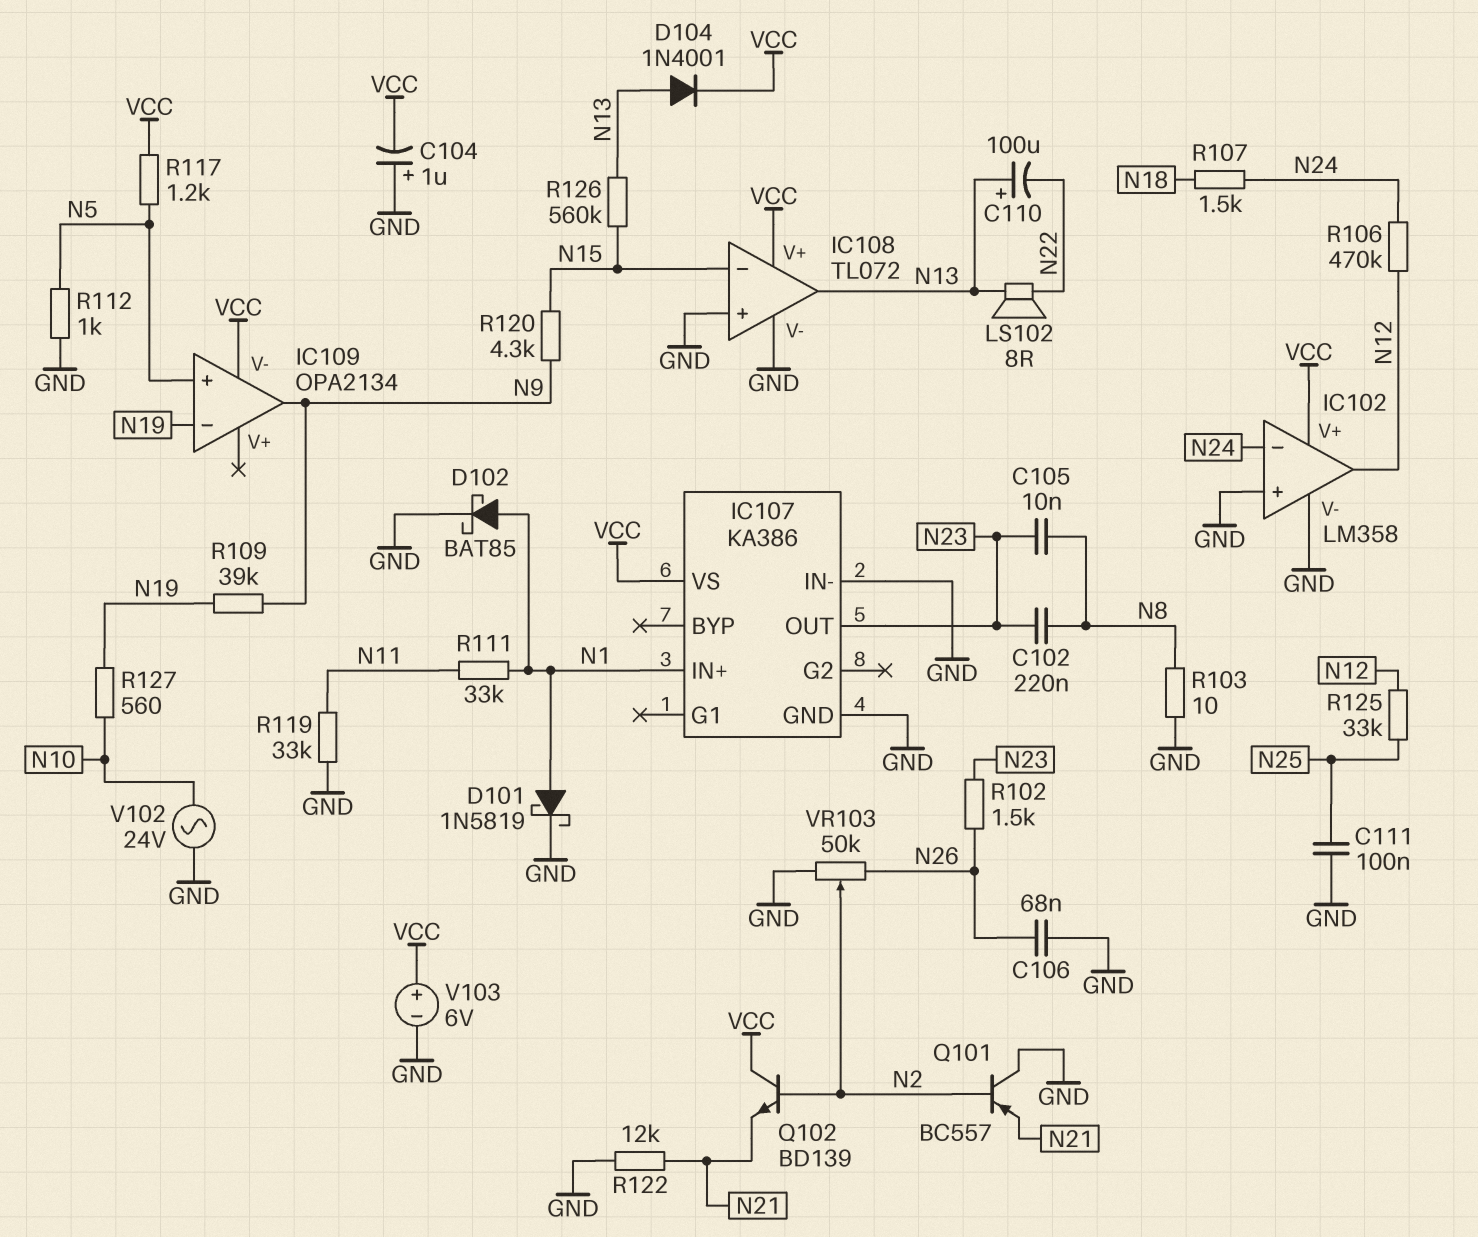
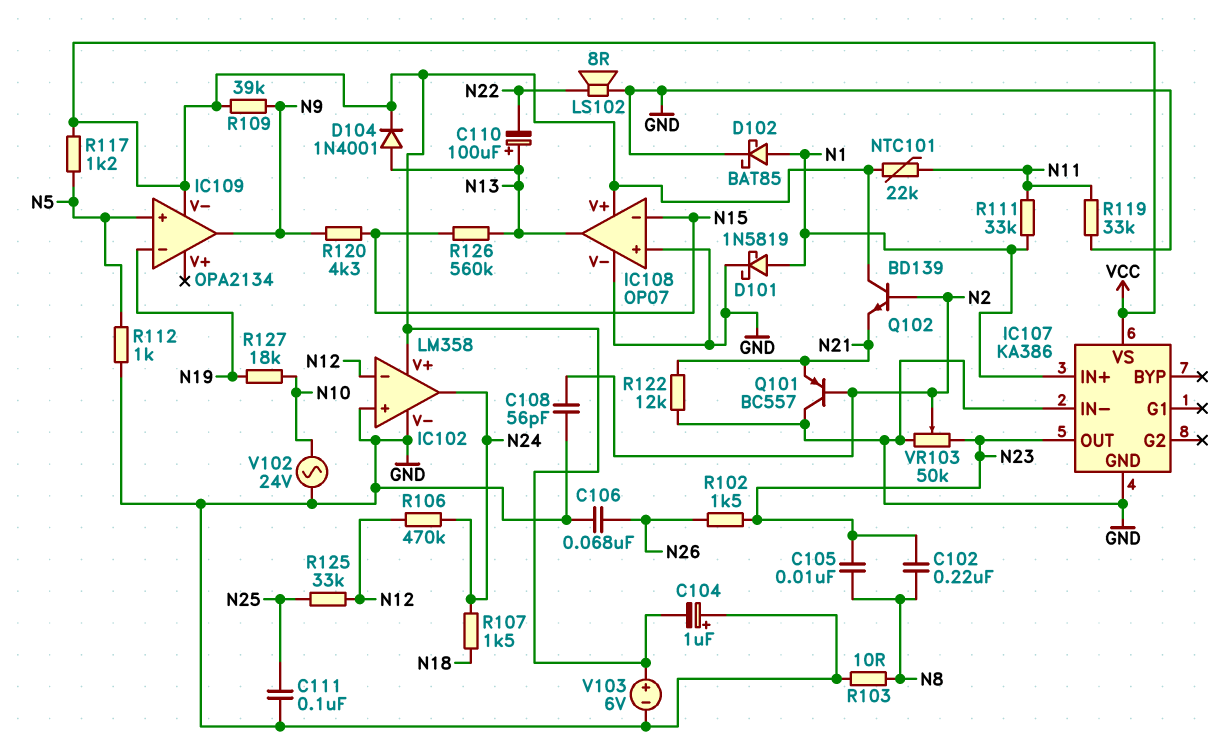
C108: none -> 56pF (GND, N2)
IC102 pin in-: N24 -> N12
IC102 pin out: N12 -> N24
IC108: TL072 -> OP07
LS102: speaker 8R (N13, N22) -> speaker 8R (GND, N22)
NTC101: none -> 22k (N11, VCC)
R109: 39k (N9, N19) -> 39k (N9, VCC)
R127: 560 (N10, N19) -> 18k (N10, N19)
VR103: 50k (GND, N26, wiper N2) -> 50k (GND, N23, wiper N2)

